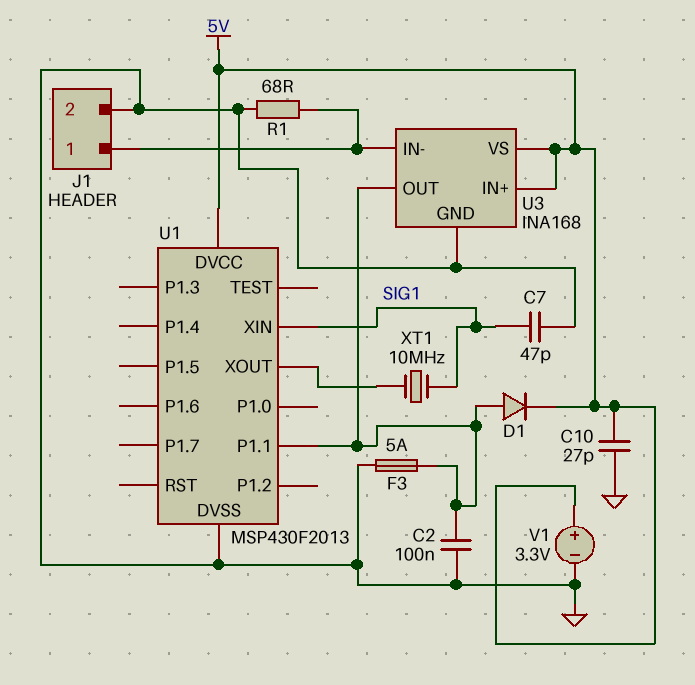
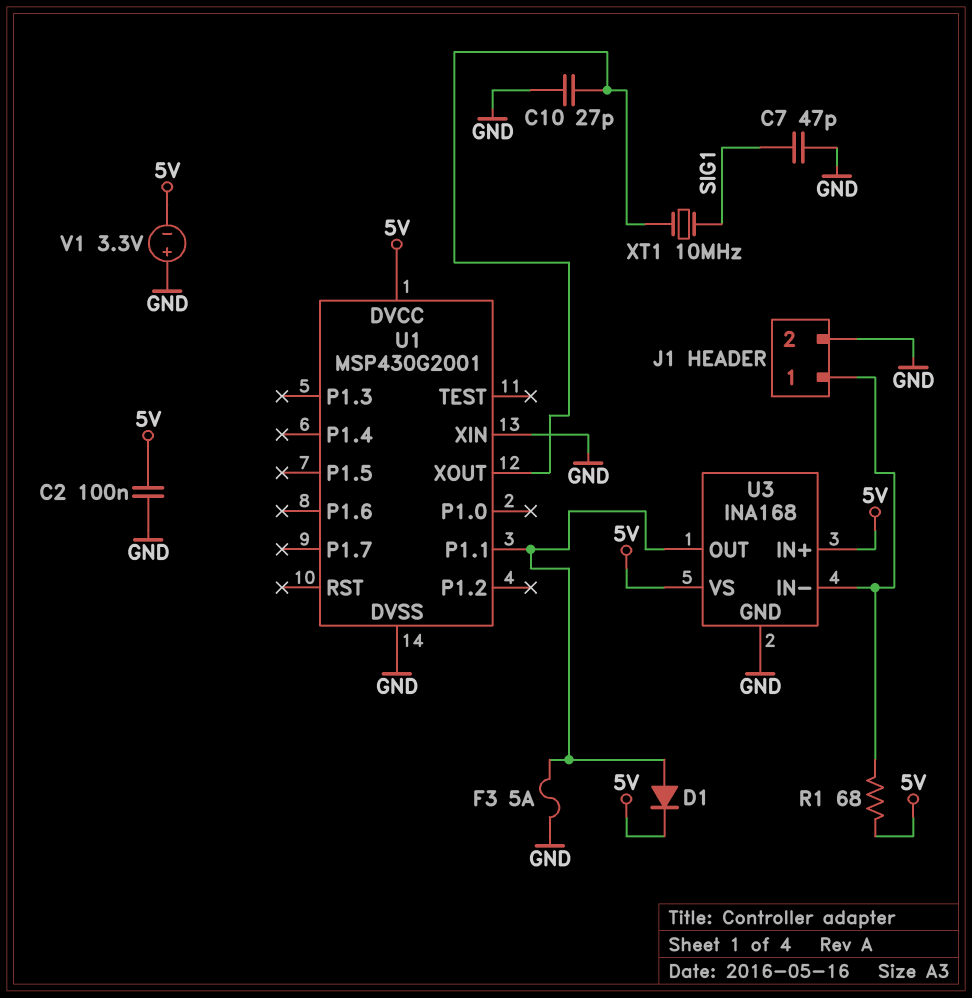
C2: 100nF (GND, U1/P1.1) -> 100nF (5V, GND)
C10: 27pF (5V, GND) -> 27pF (GND, U1/XOUT)
R1: 68 (GND, J1/1) -> 68 (5V, J1/1)
U1: MSP430F2013 -> MSP430G2001
U1 pin XIN: SIG1 -> GND
V1: 3.3V (plus 5V, minus GND) -> 3.3V (plus GND, minus 5V)

